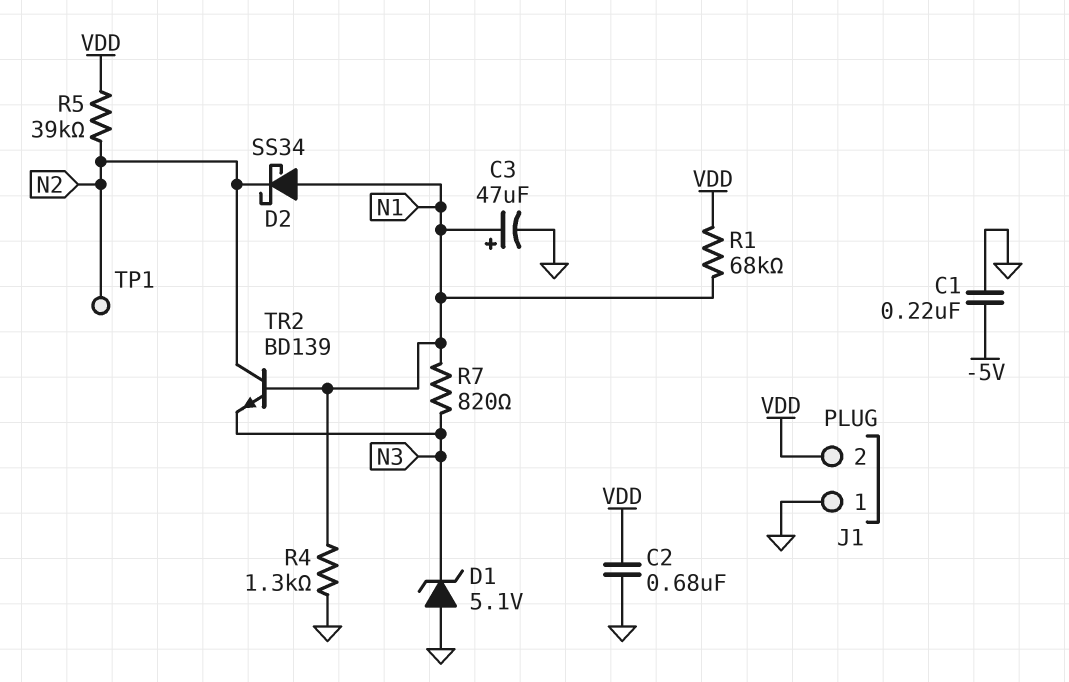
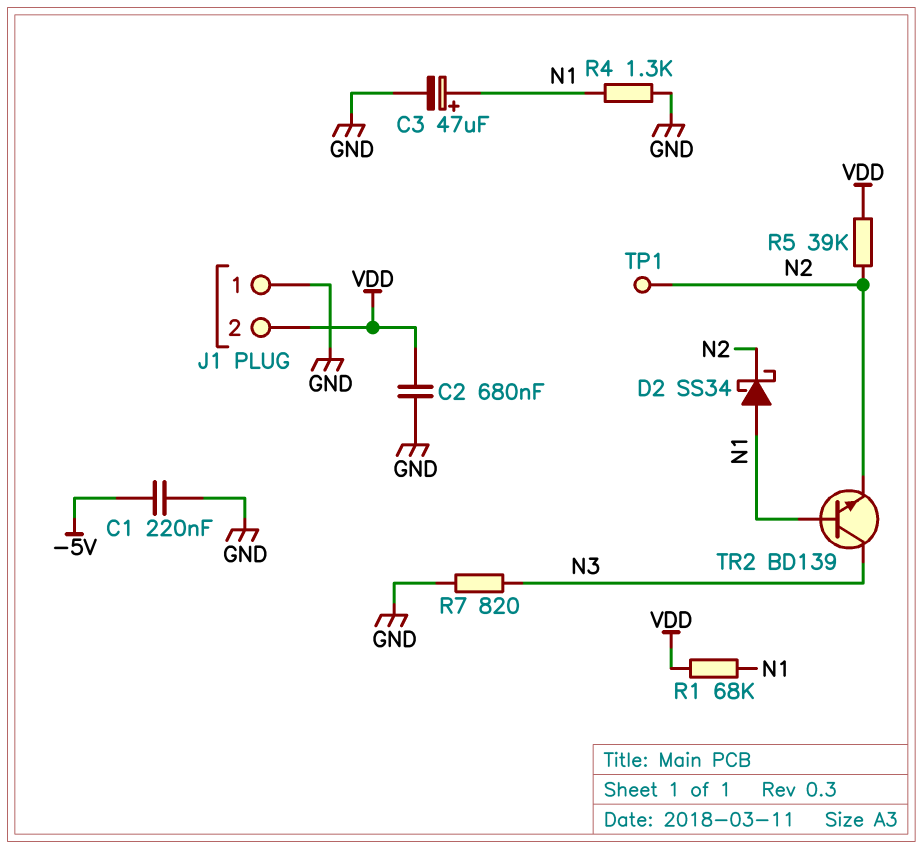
D1: zener 5.1V (A GND, K N3) -> none
R7: 820 (N1, N3) -> 820 (GND, N3)
TR2: NPN BD139 (B N1, C N2, E N3) -> NPN BD139 (B N1, C N3, E N2)

